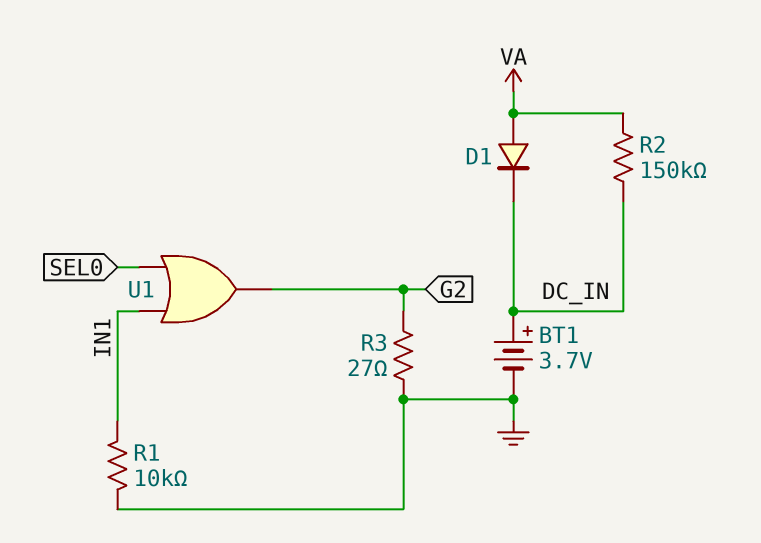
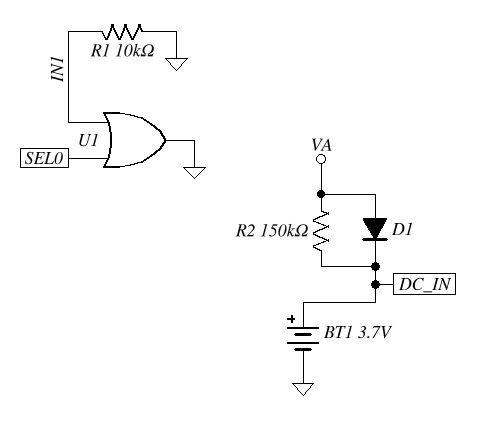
R3: 27 (G2, GND) -> none
U1: OR (in IN1, in SEL0, out G2) -> OR (in IN1, in SEL0, out GND)

